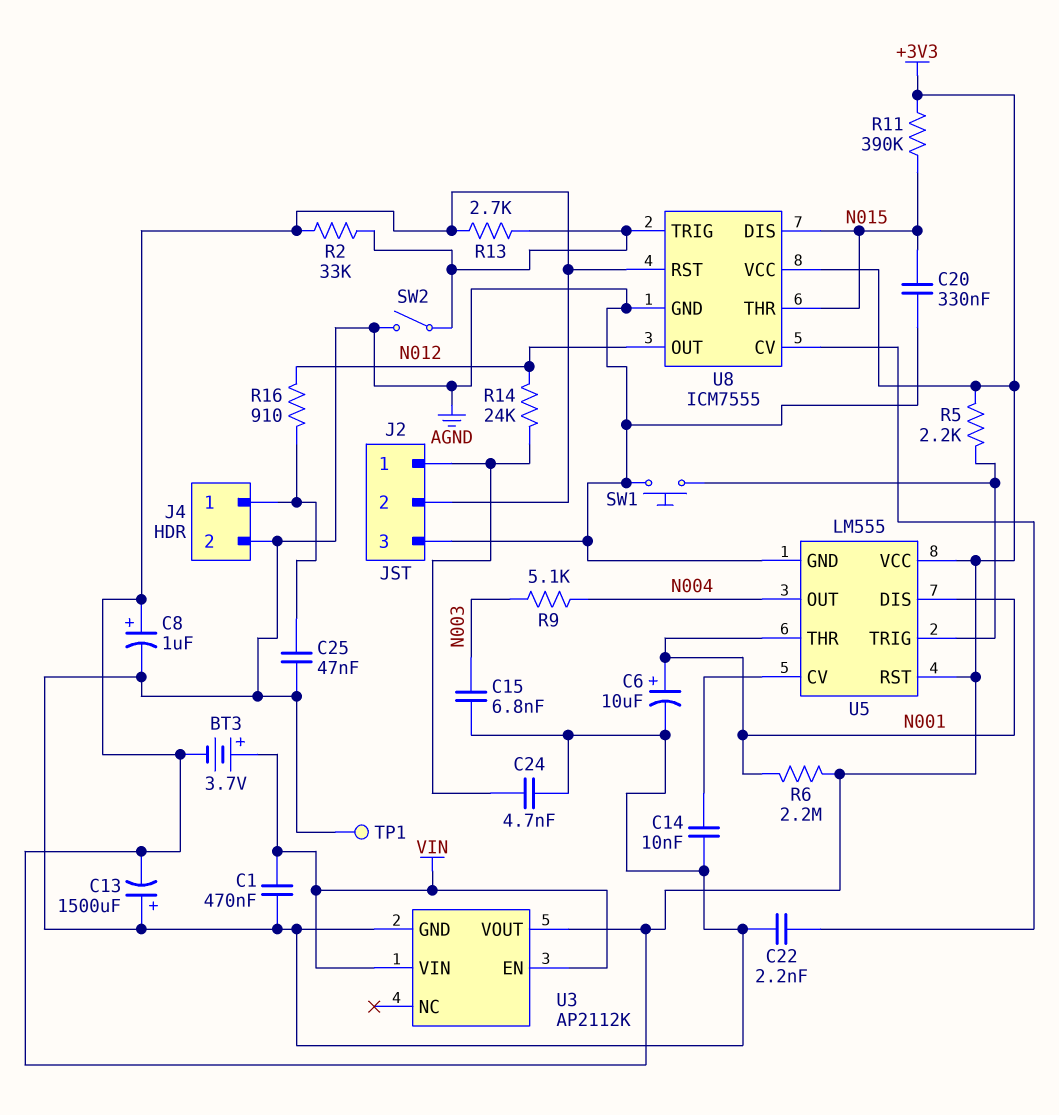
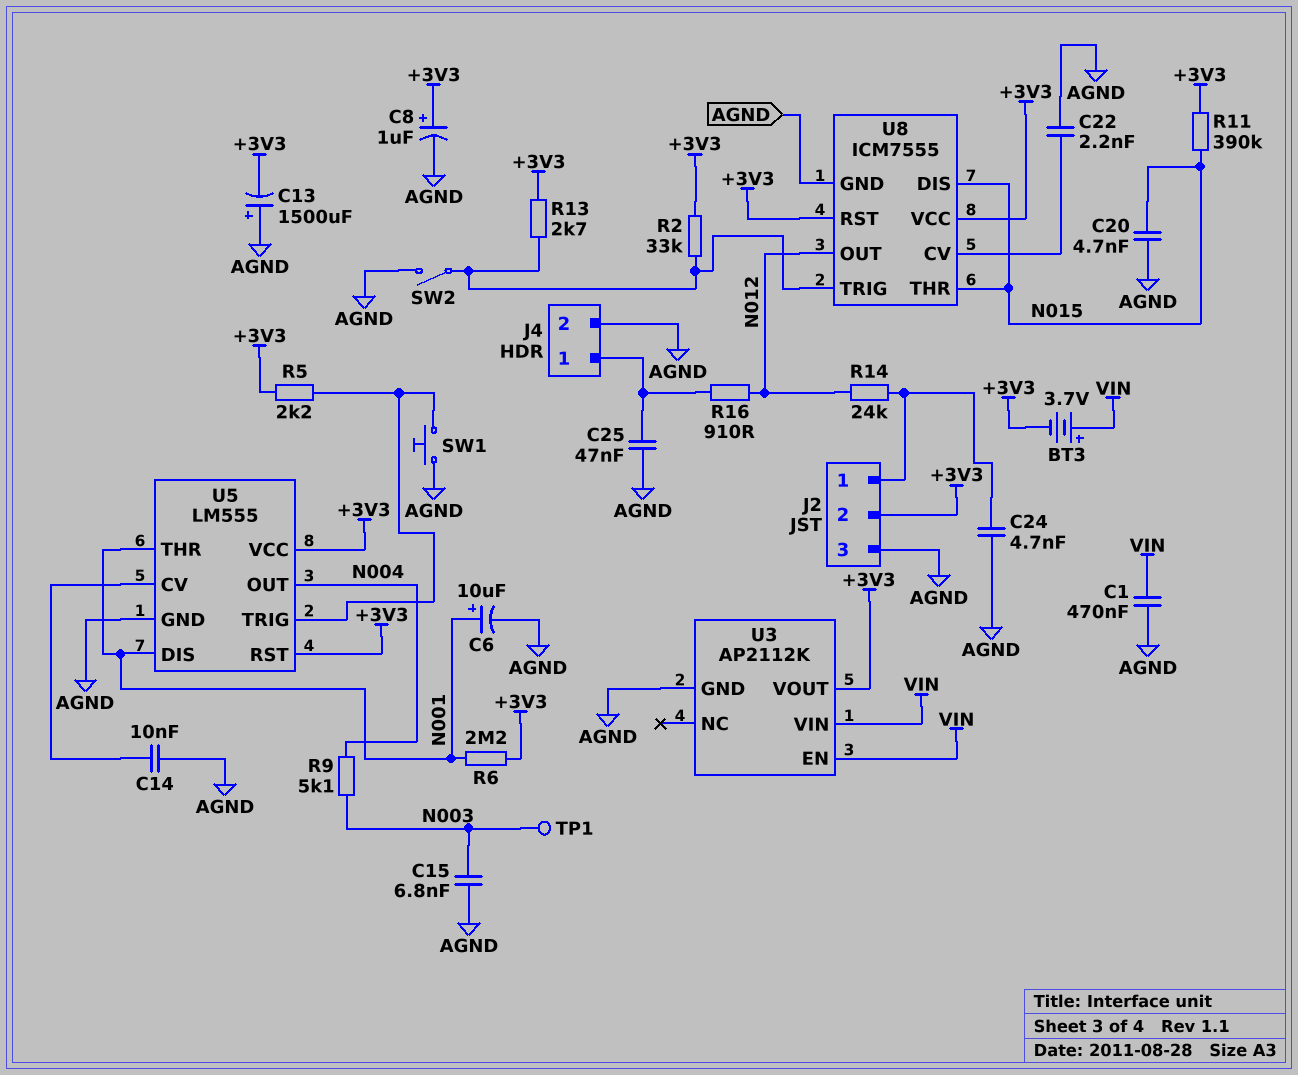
C20: 330nF (AGND, N015) -> 4.7nF (AGND, N015)
TP1: test point (AGND) -> test point (N003)

